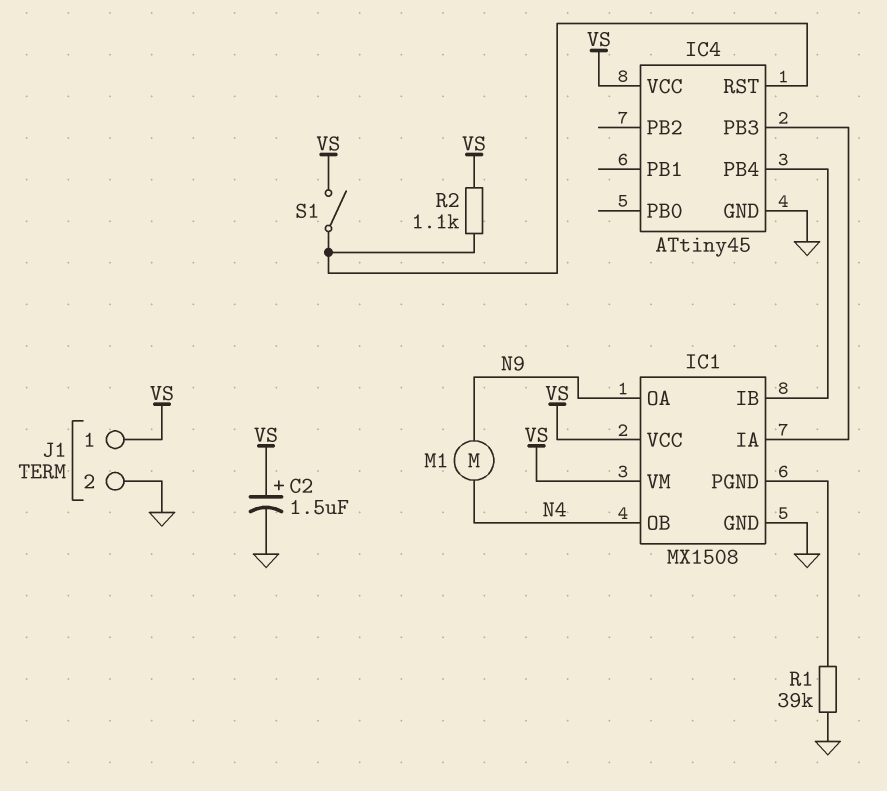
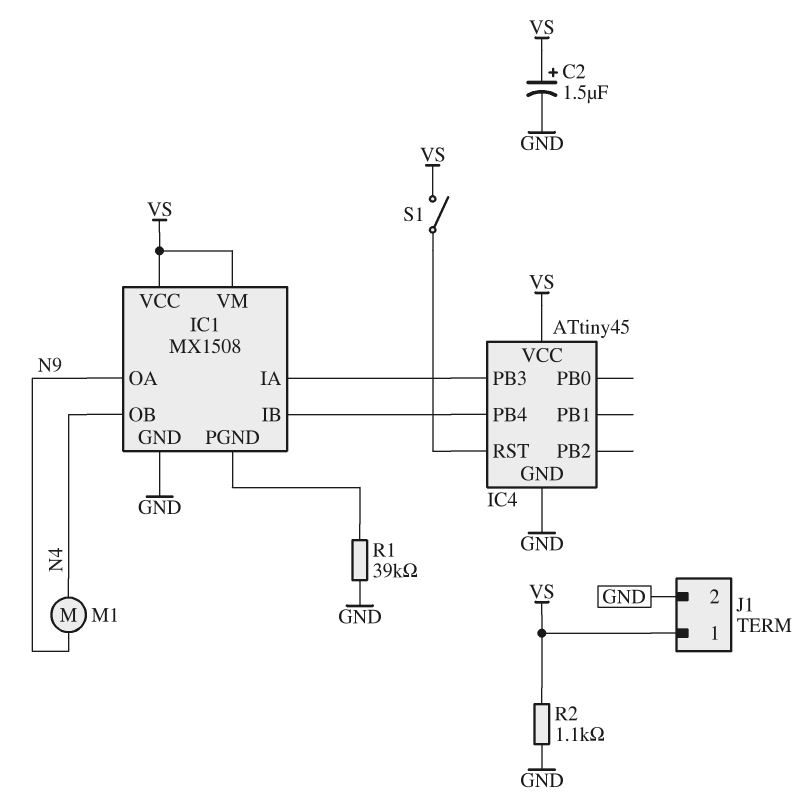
R2: 1.1k (IC4/RST, VS) -> 1.1k (GND, VS)

